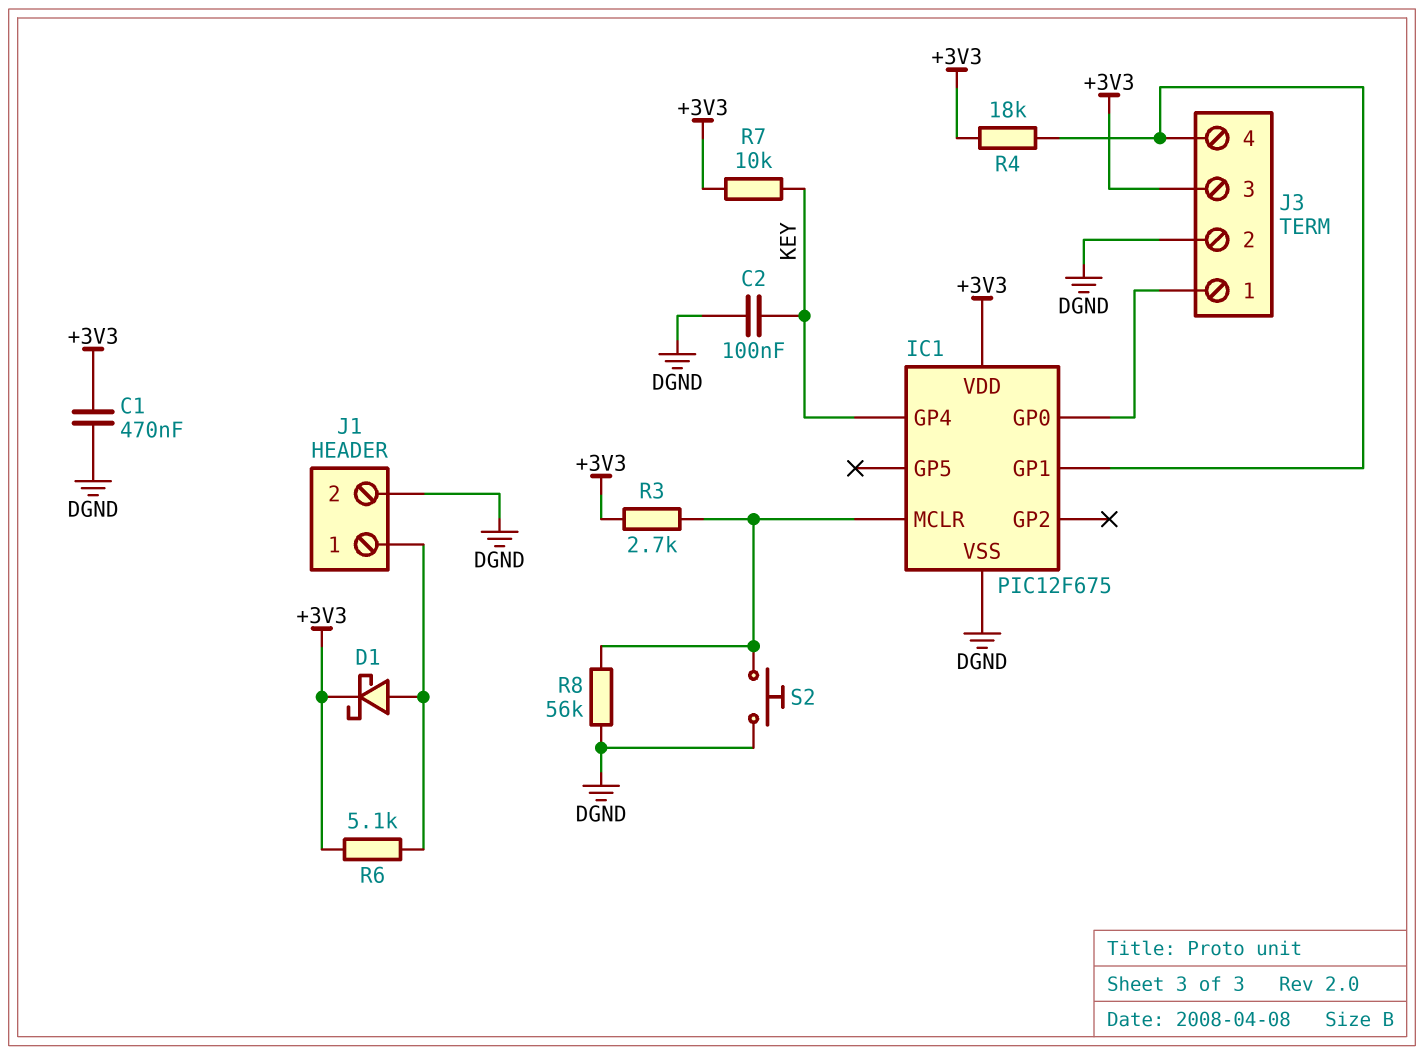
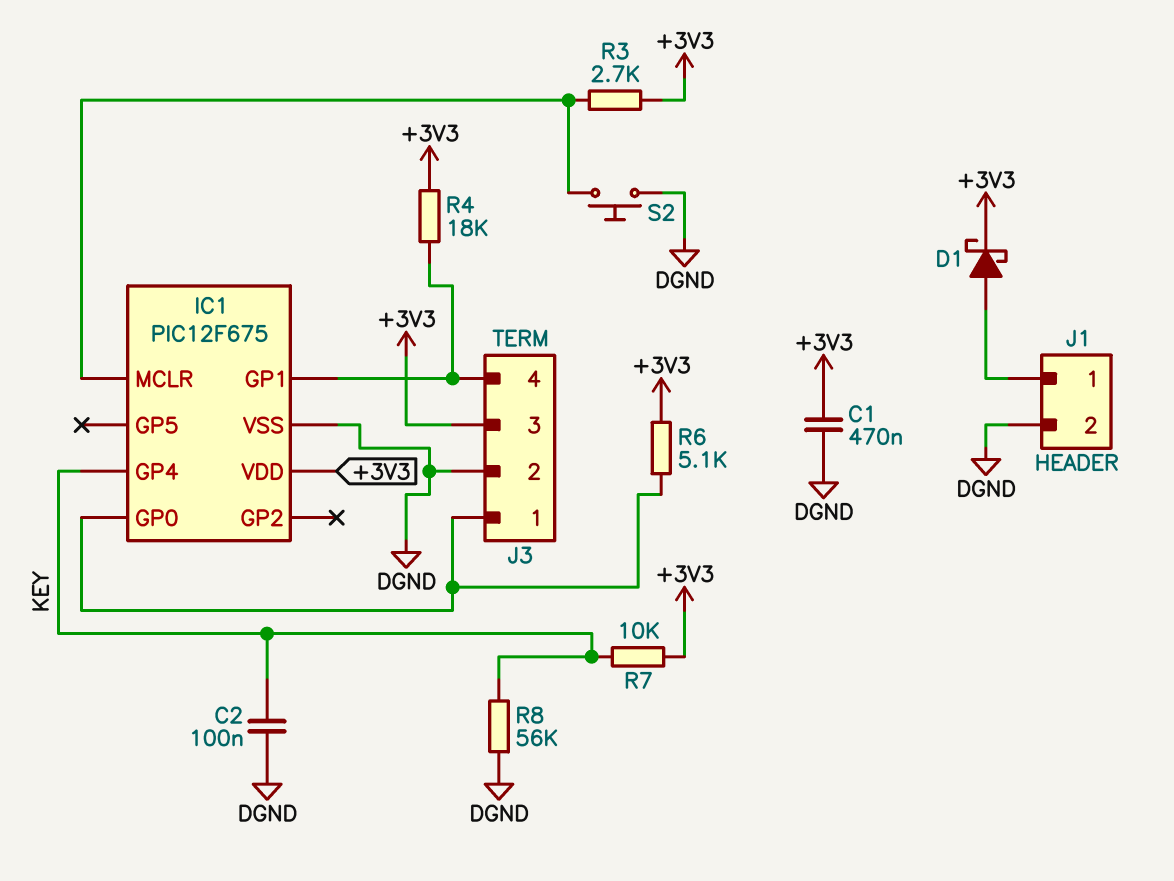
R6: 5.1k (+3V3, J1/1) -> 5.1k (+3V3, IC1/GP0)
R8: 56k (DGND, IC1/MCLR) -> 56k (DGND, KEY)

